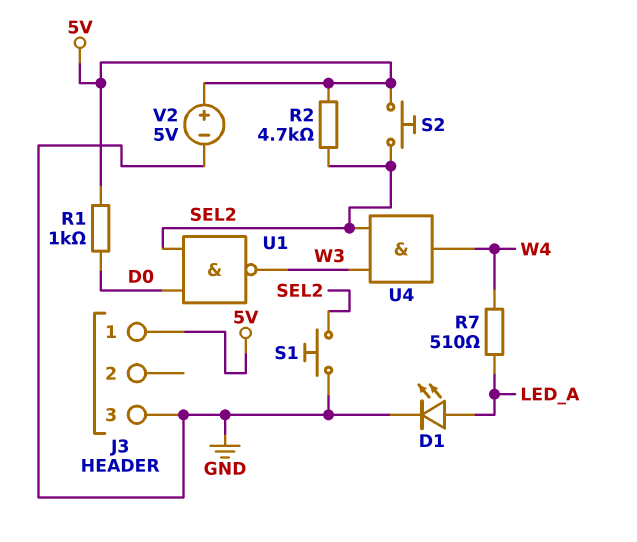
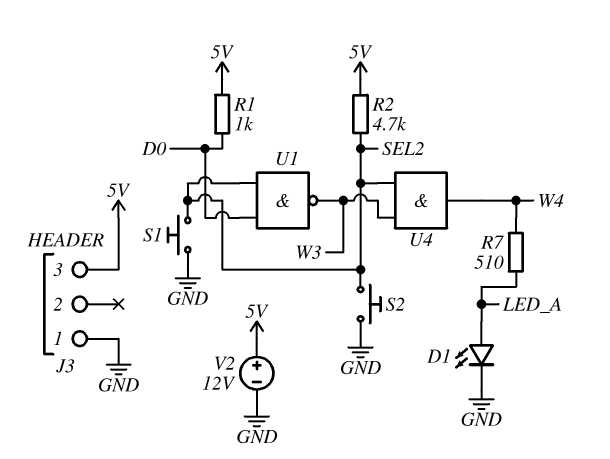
J3 pin 1: 5V -> GND
J3 pin 3: GND -> 5V
S2: button (5V, SEL2) -> button (GND, SEL2)
V2: 5V (plus 5V, minus GND) -> 12V (plus 5V, minus GND)

